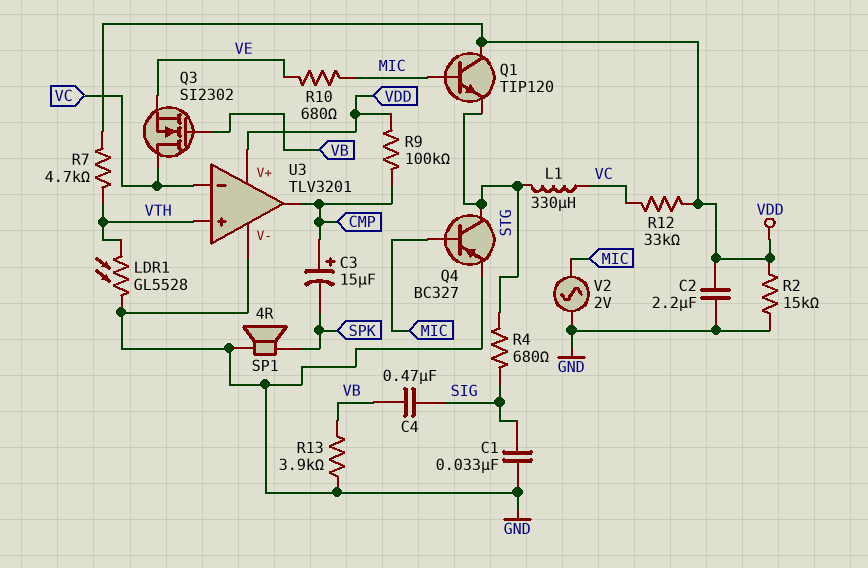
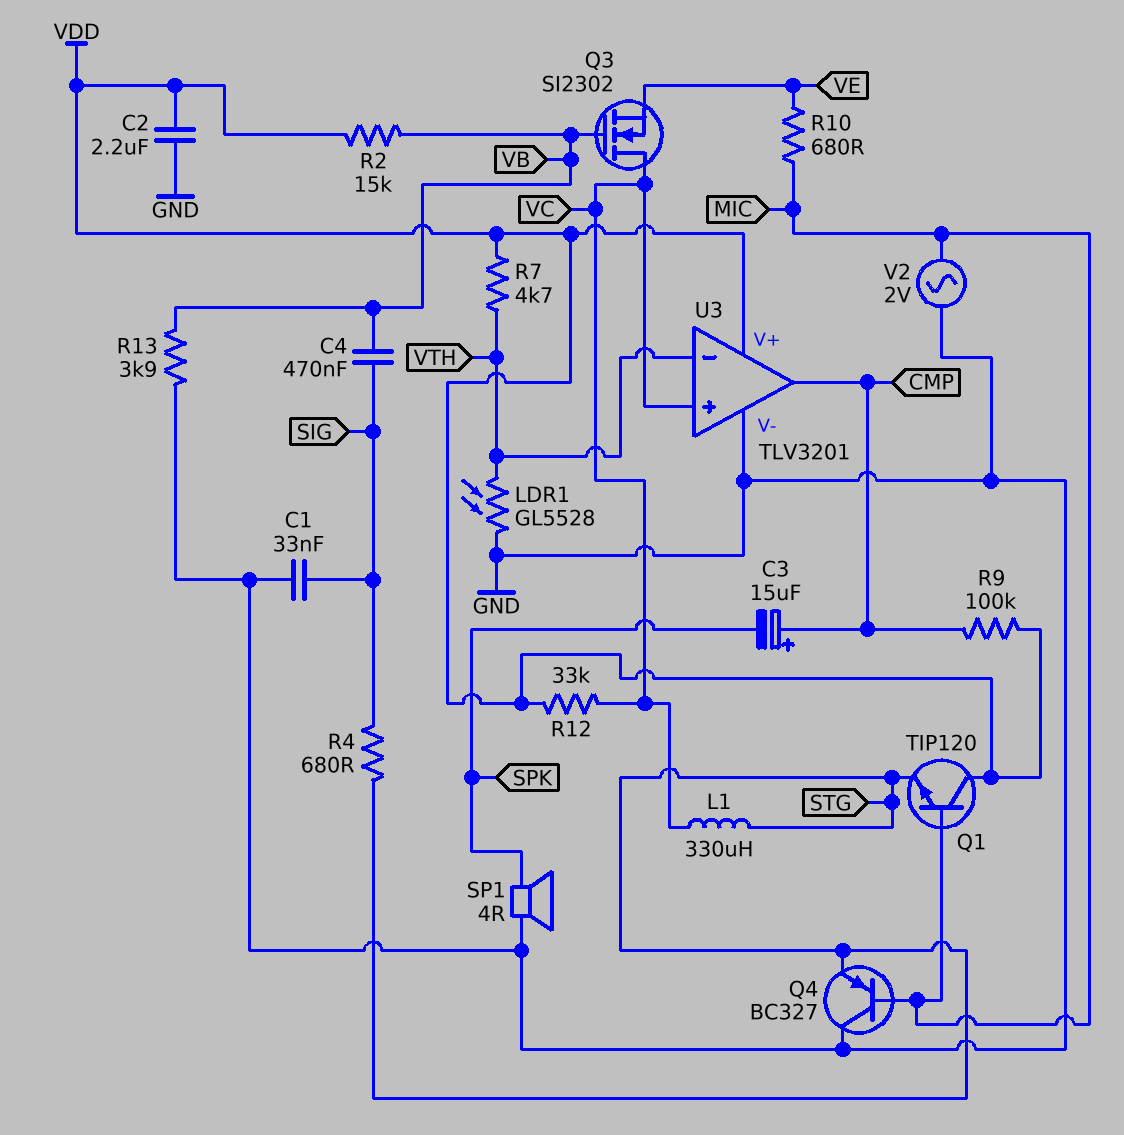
Q4: PNP BC327 (B MIC, C STG, E GND) -> PNP BC327 (B MIC, C GND, E STG)
R2: 15k (GND, VDD) -> 15k (VB, VDD)
U3 pin in+: VTH -> VC
U3 pin in-: VC -> VTH

